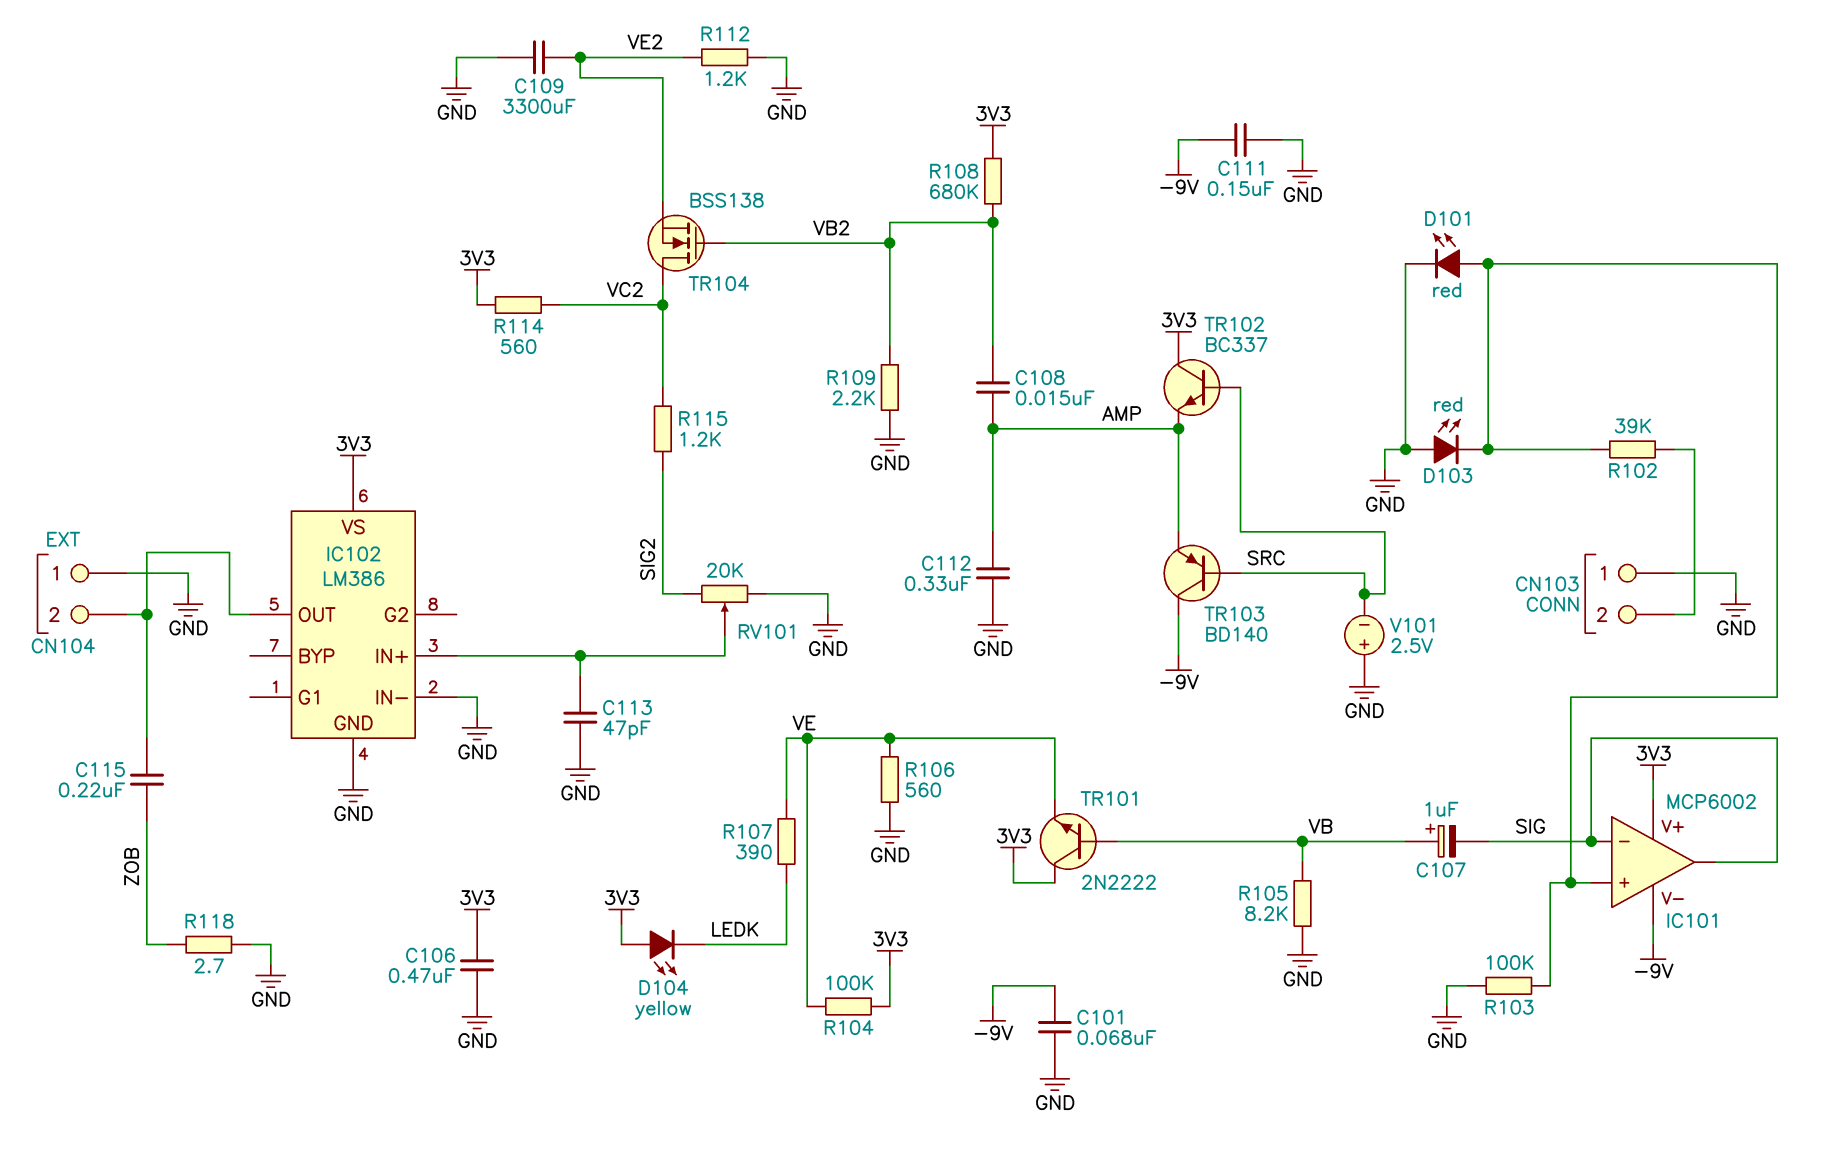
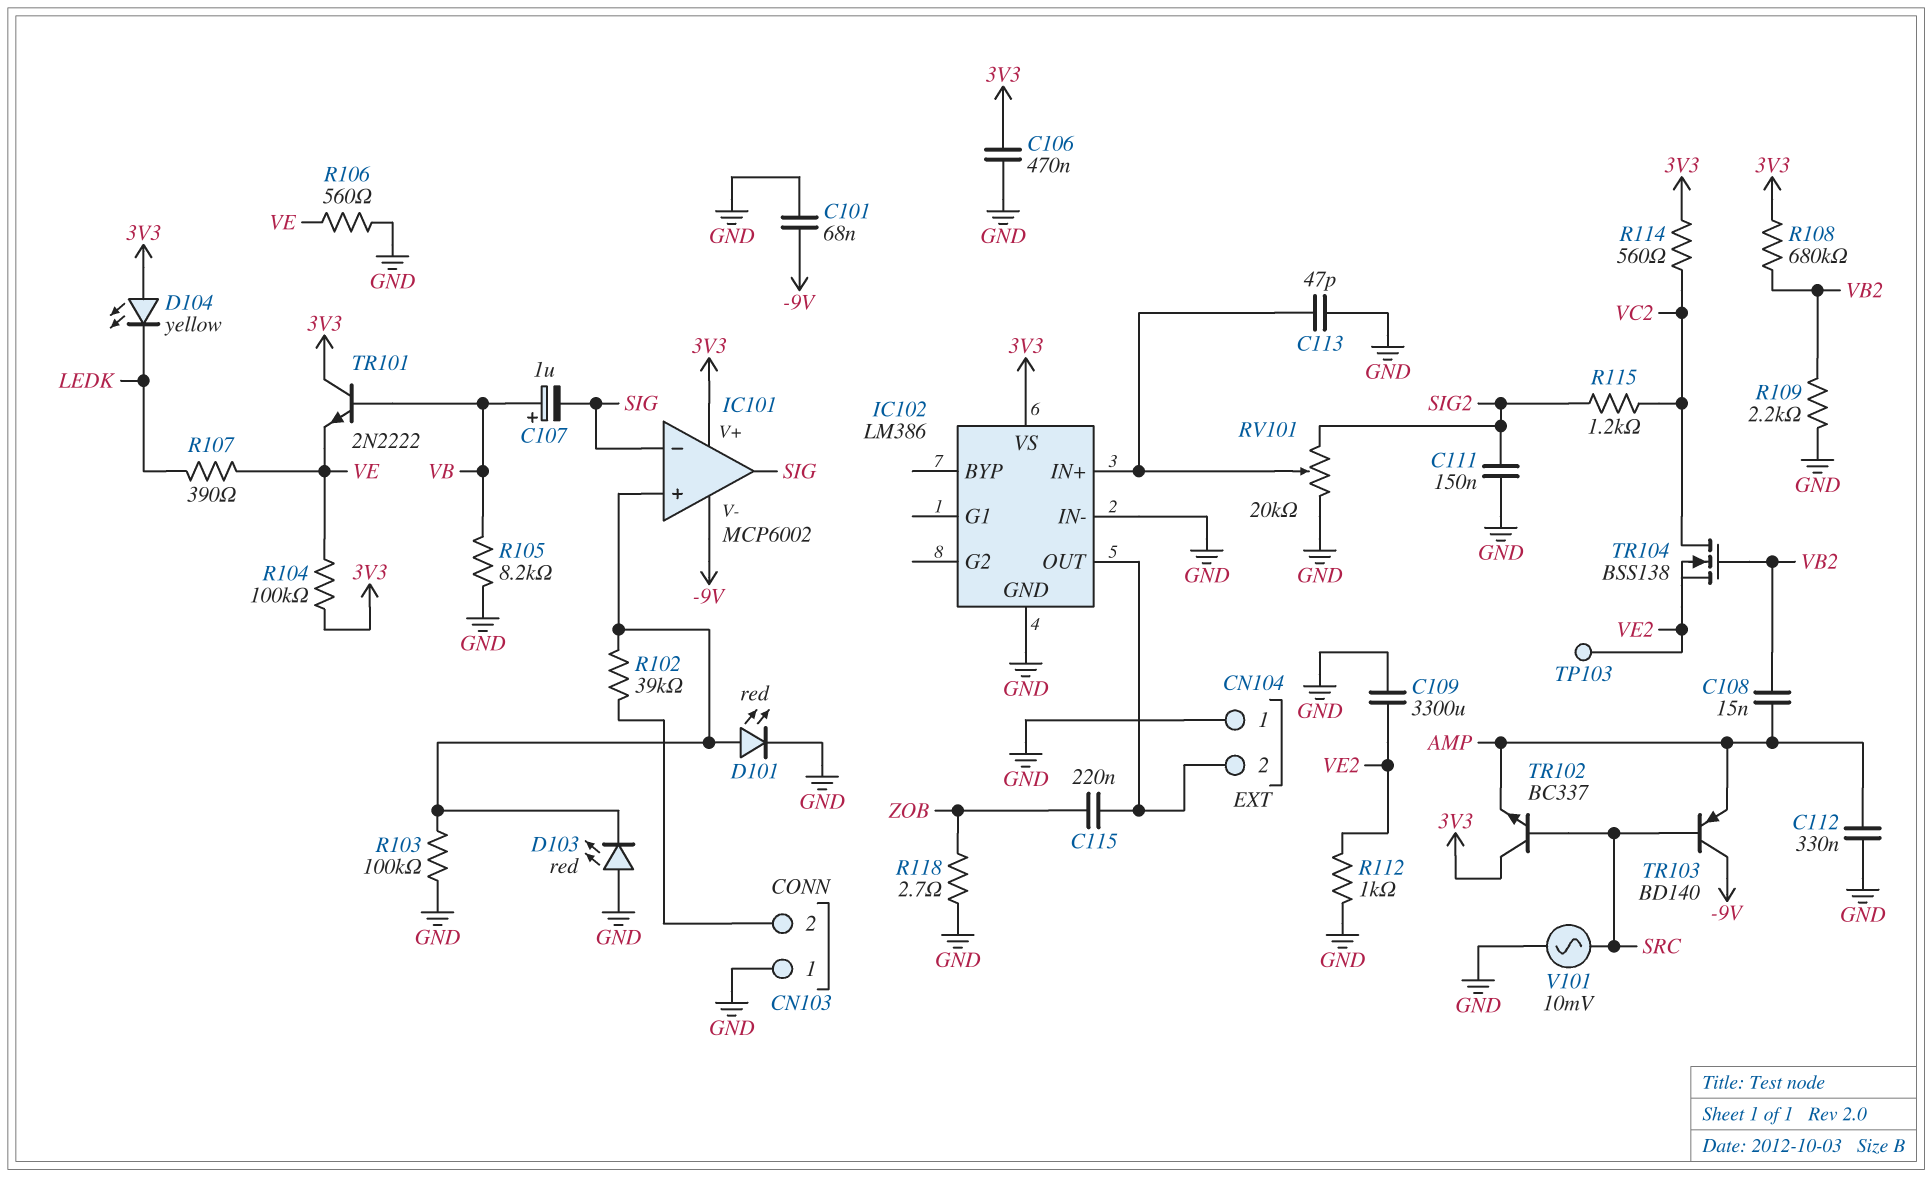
C111: 150nF (-9V, GND) -> 150nF (GND, SIG2)
R112: 1.2k (GND, VE2) -> 1k (GND, VE2)
TP103: none -> test point (VE2)
V101: 2.5V (plus GND, minus SRC) -> AC 10mV (GND, SRC)

